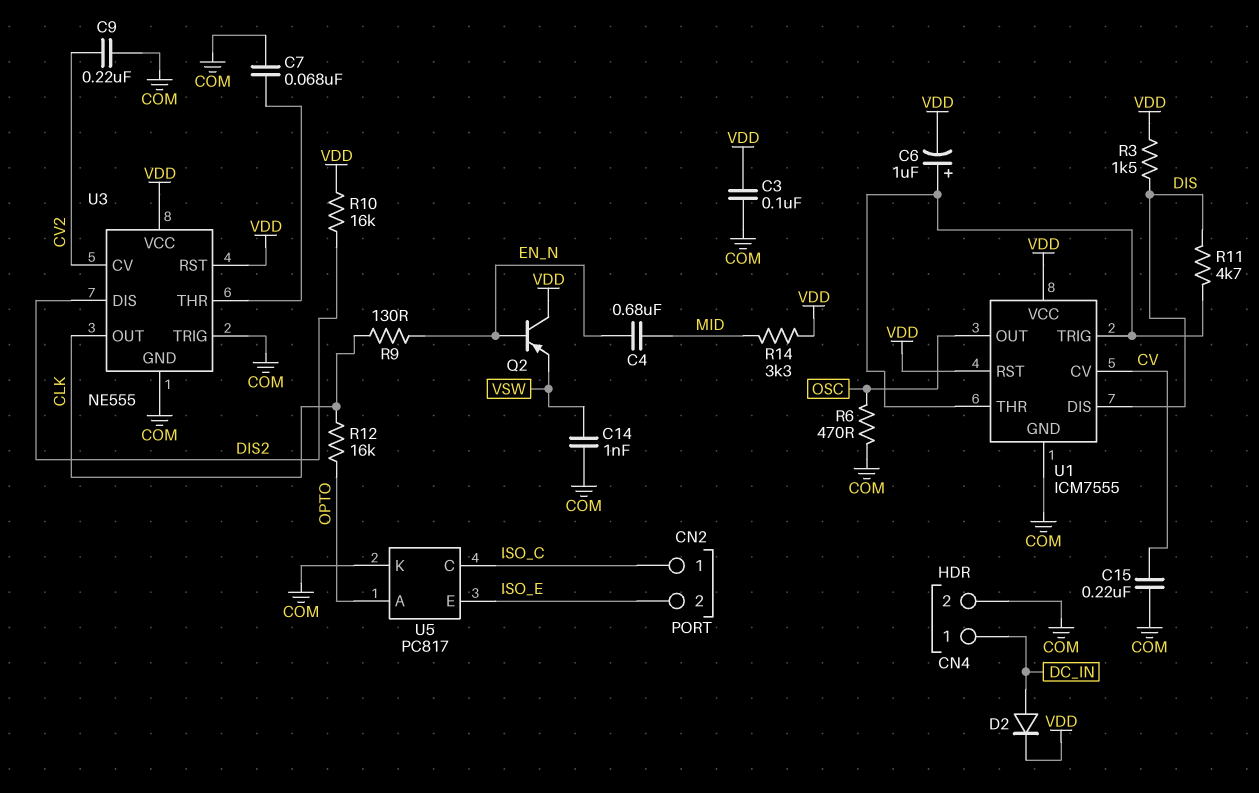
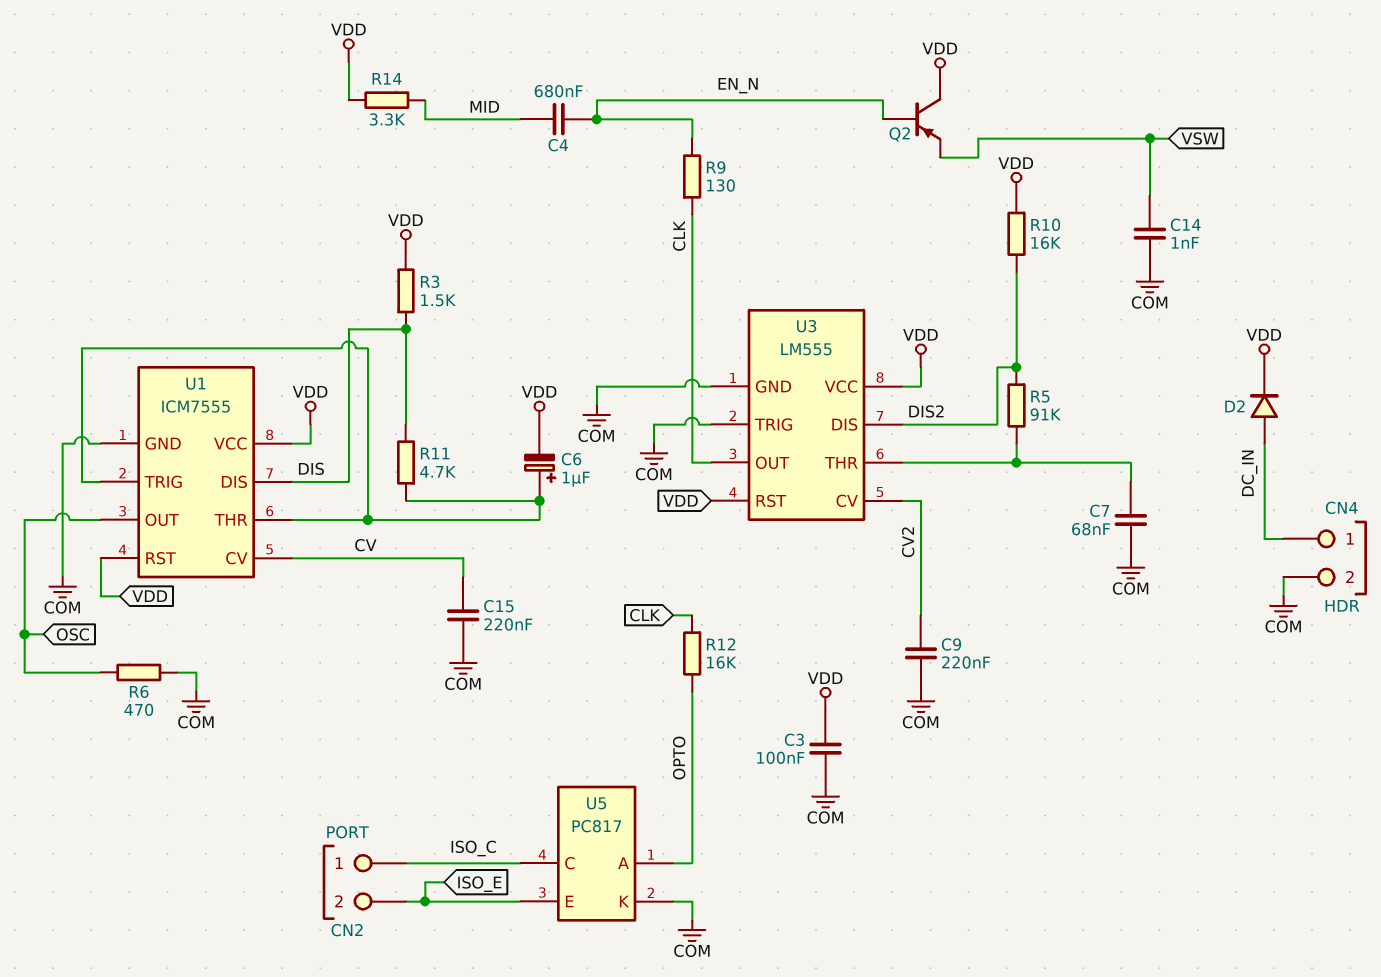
R5: none -> 91k (DIS2, U3/THR)
U3: NE555 -> LM555

